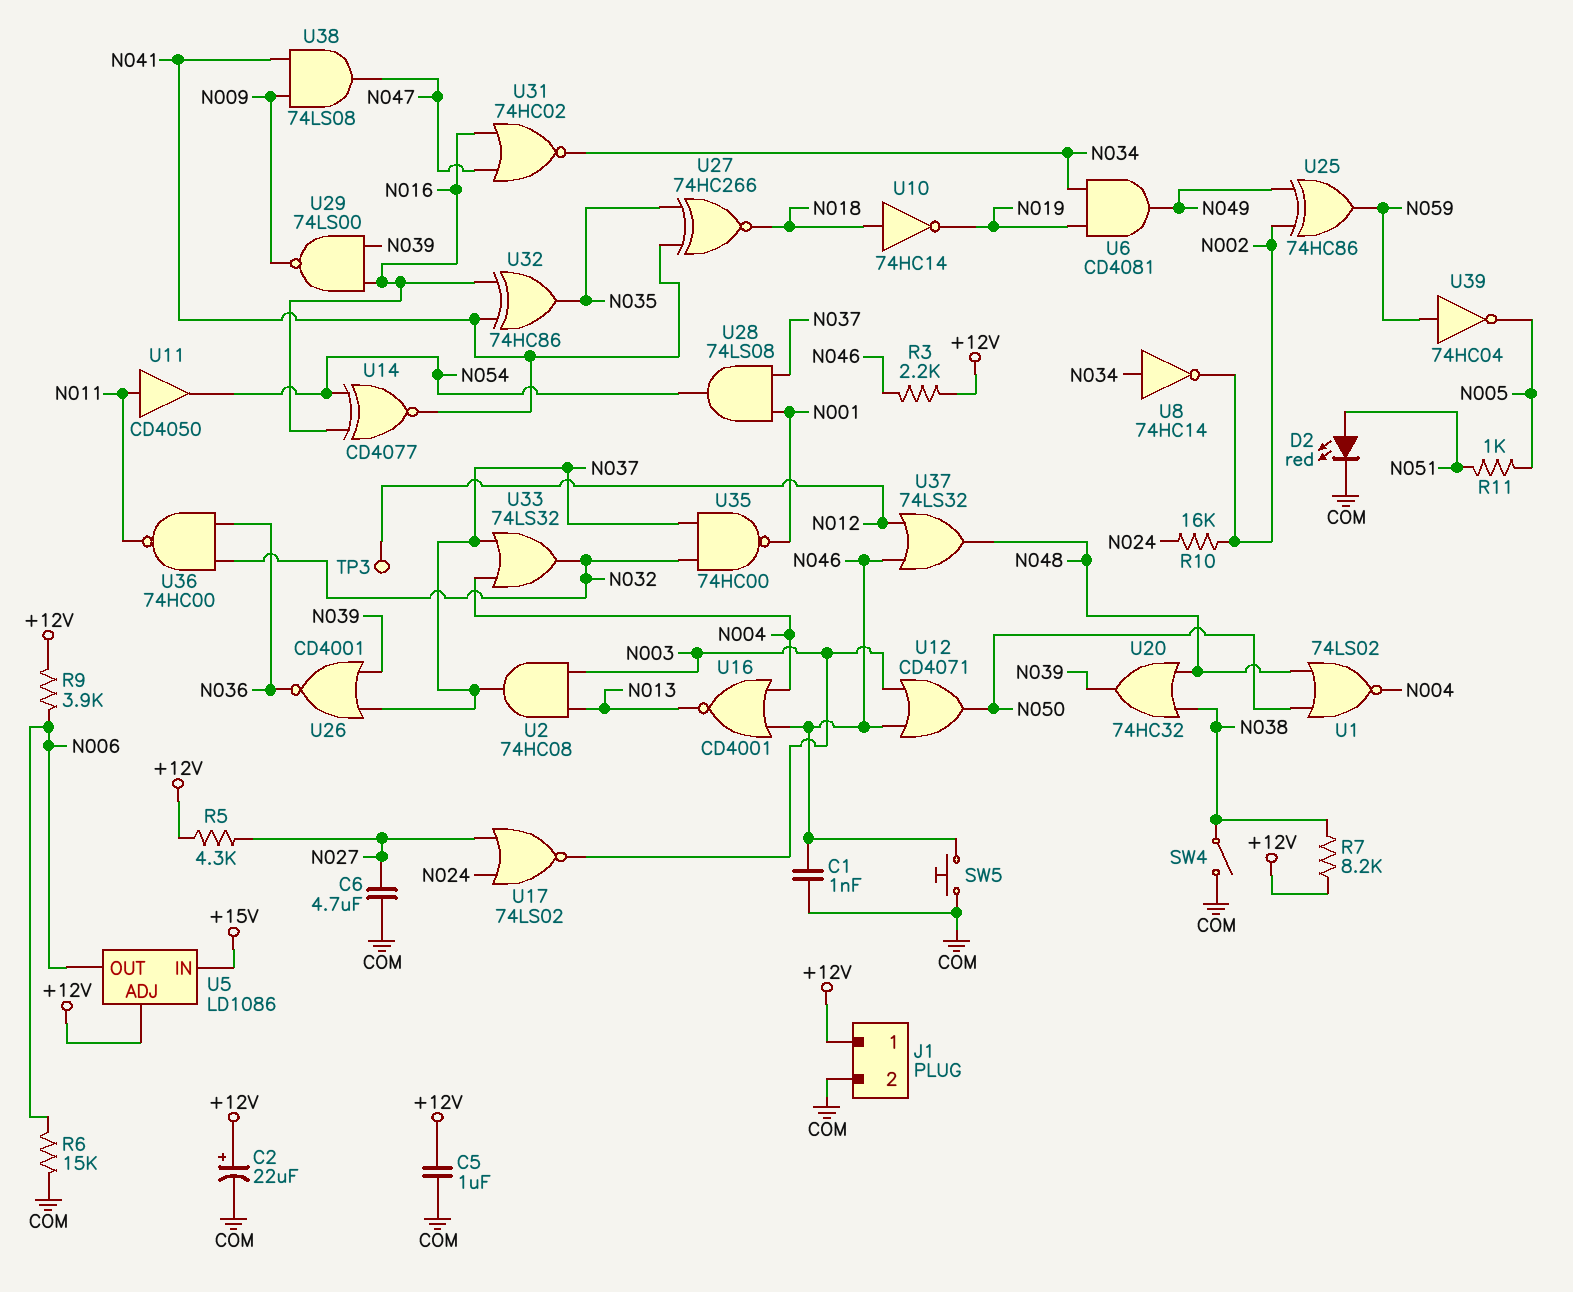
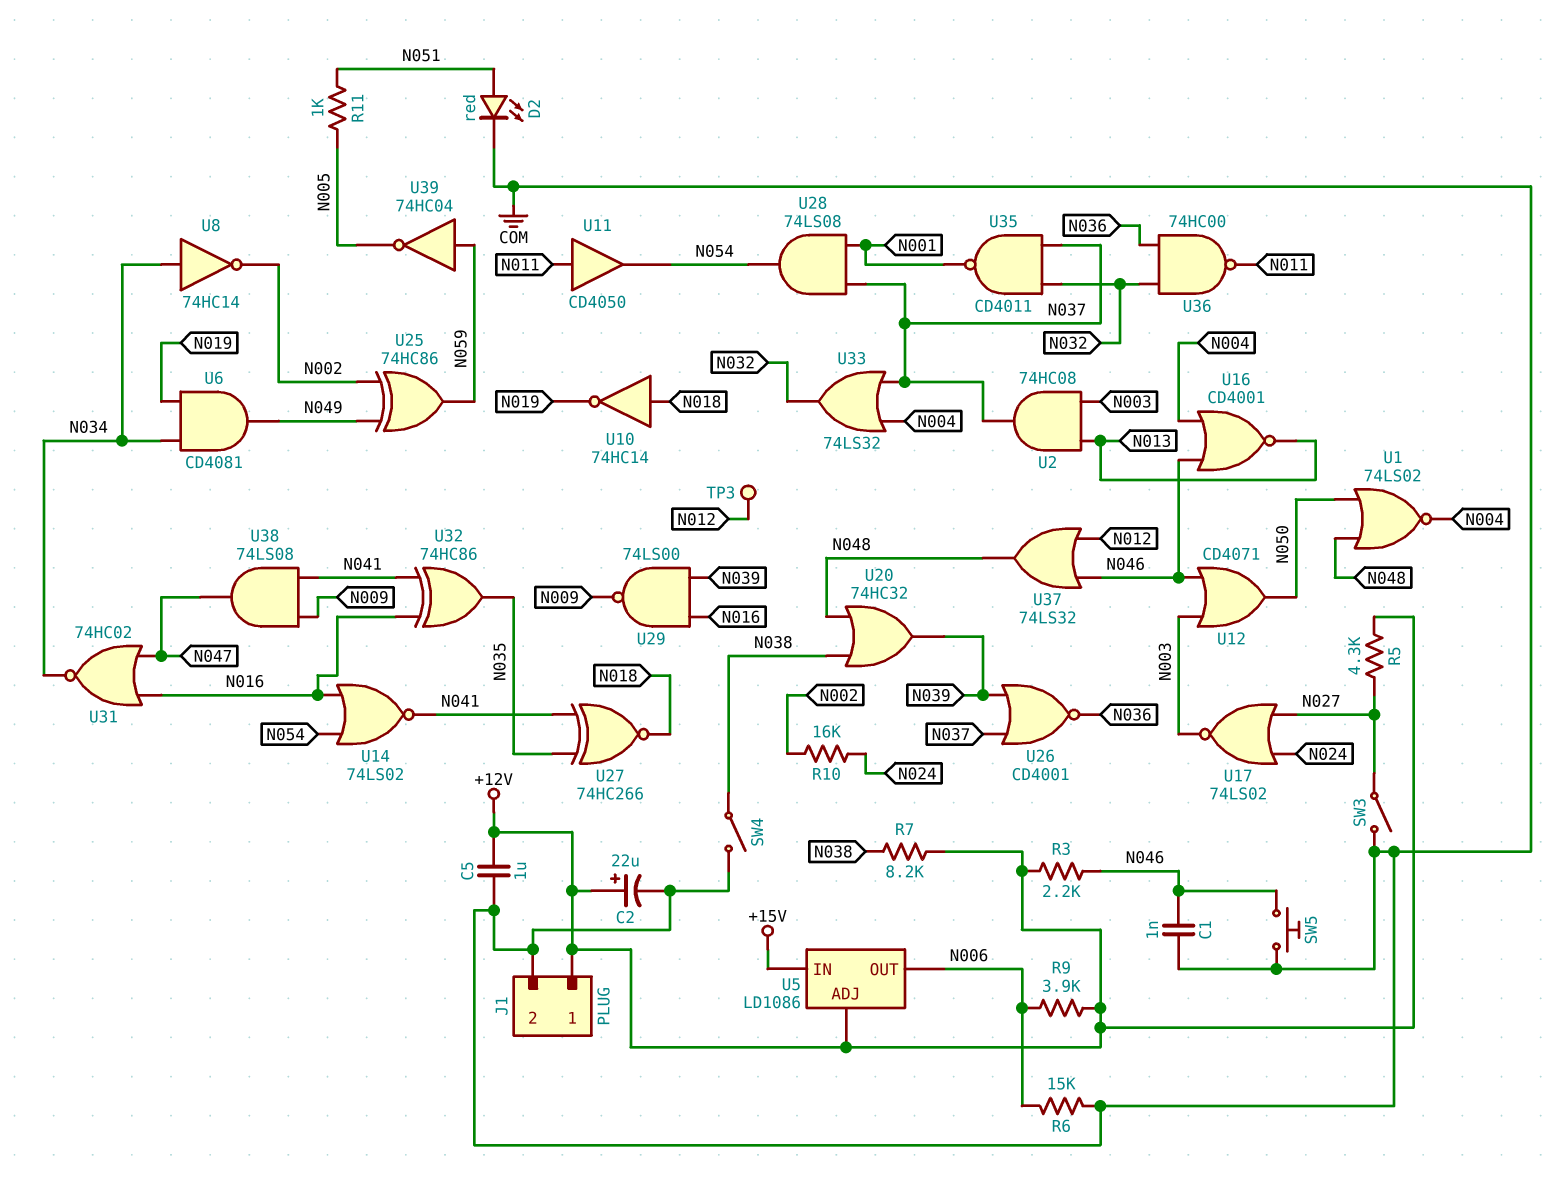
C6: 4.7uF (COM, N027) -> none
SW3: none -> switch (COM, N027)
U14: XNOR CD4077 (in N016, in N054, out N041) -> NOR 74LS02 (in N016, in N054, out N041)
U35: NAND 74HC00 (in N032, in N037, out N001) -> NAND CD4011 (in N032, in N037, out N001)

